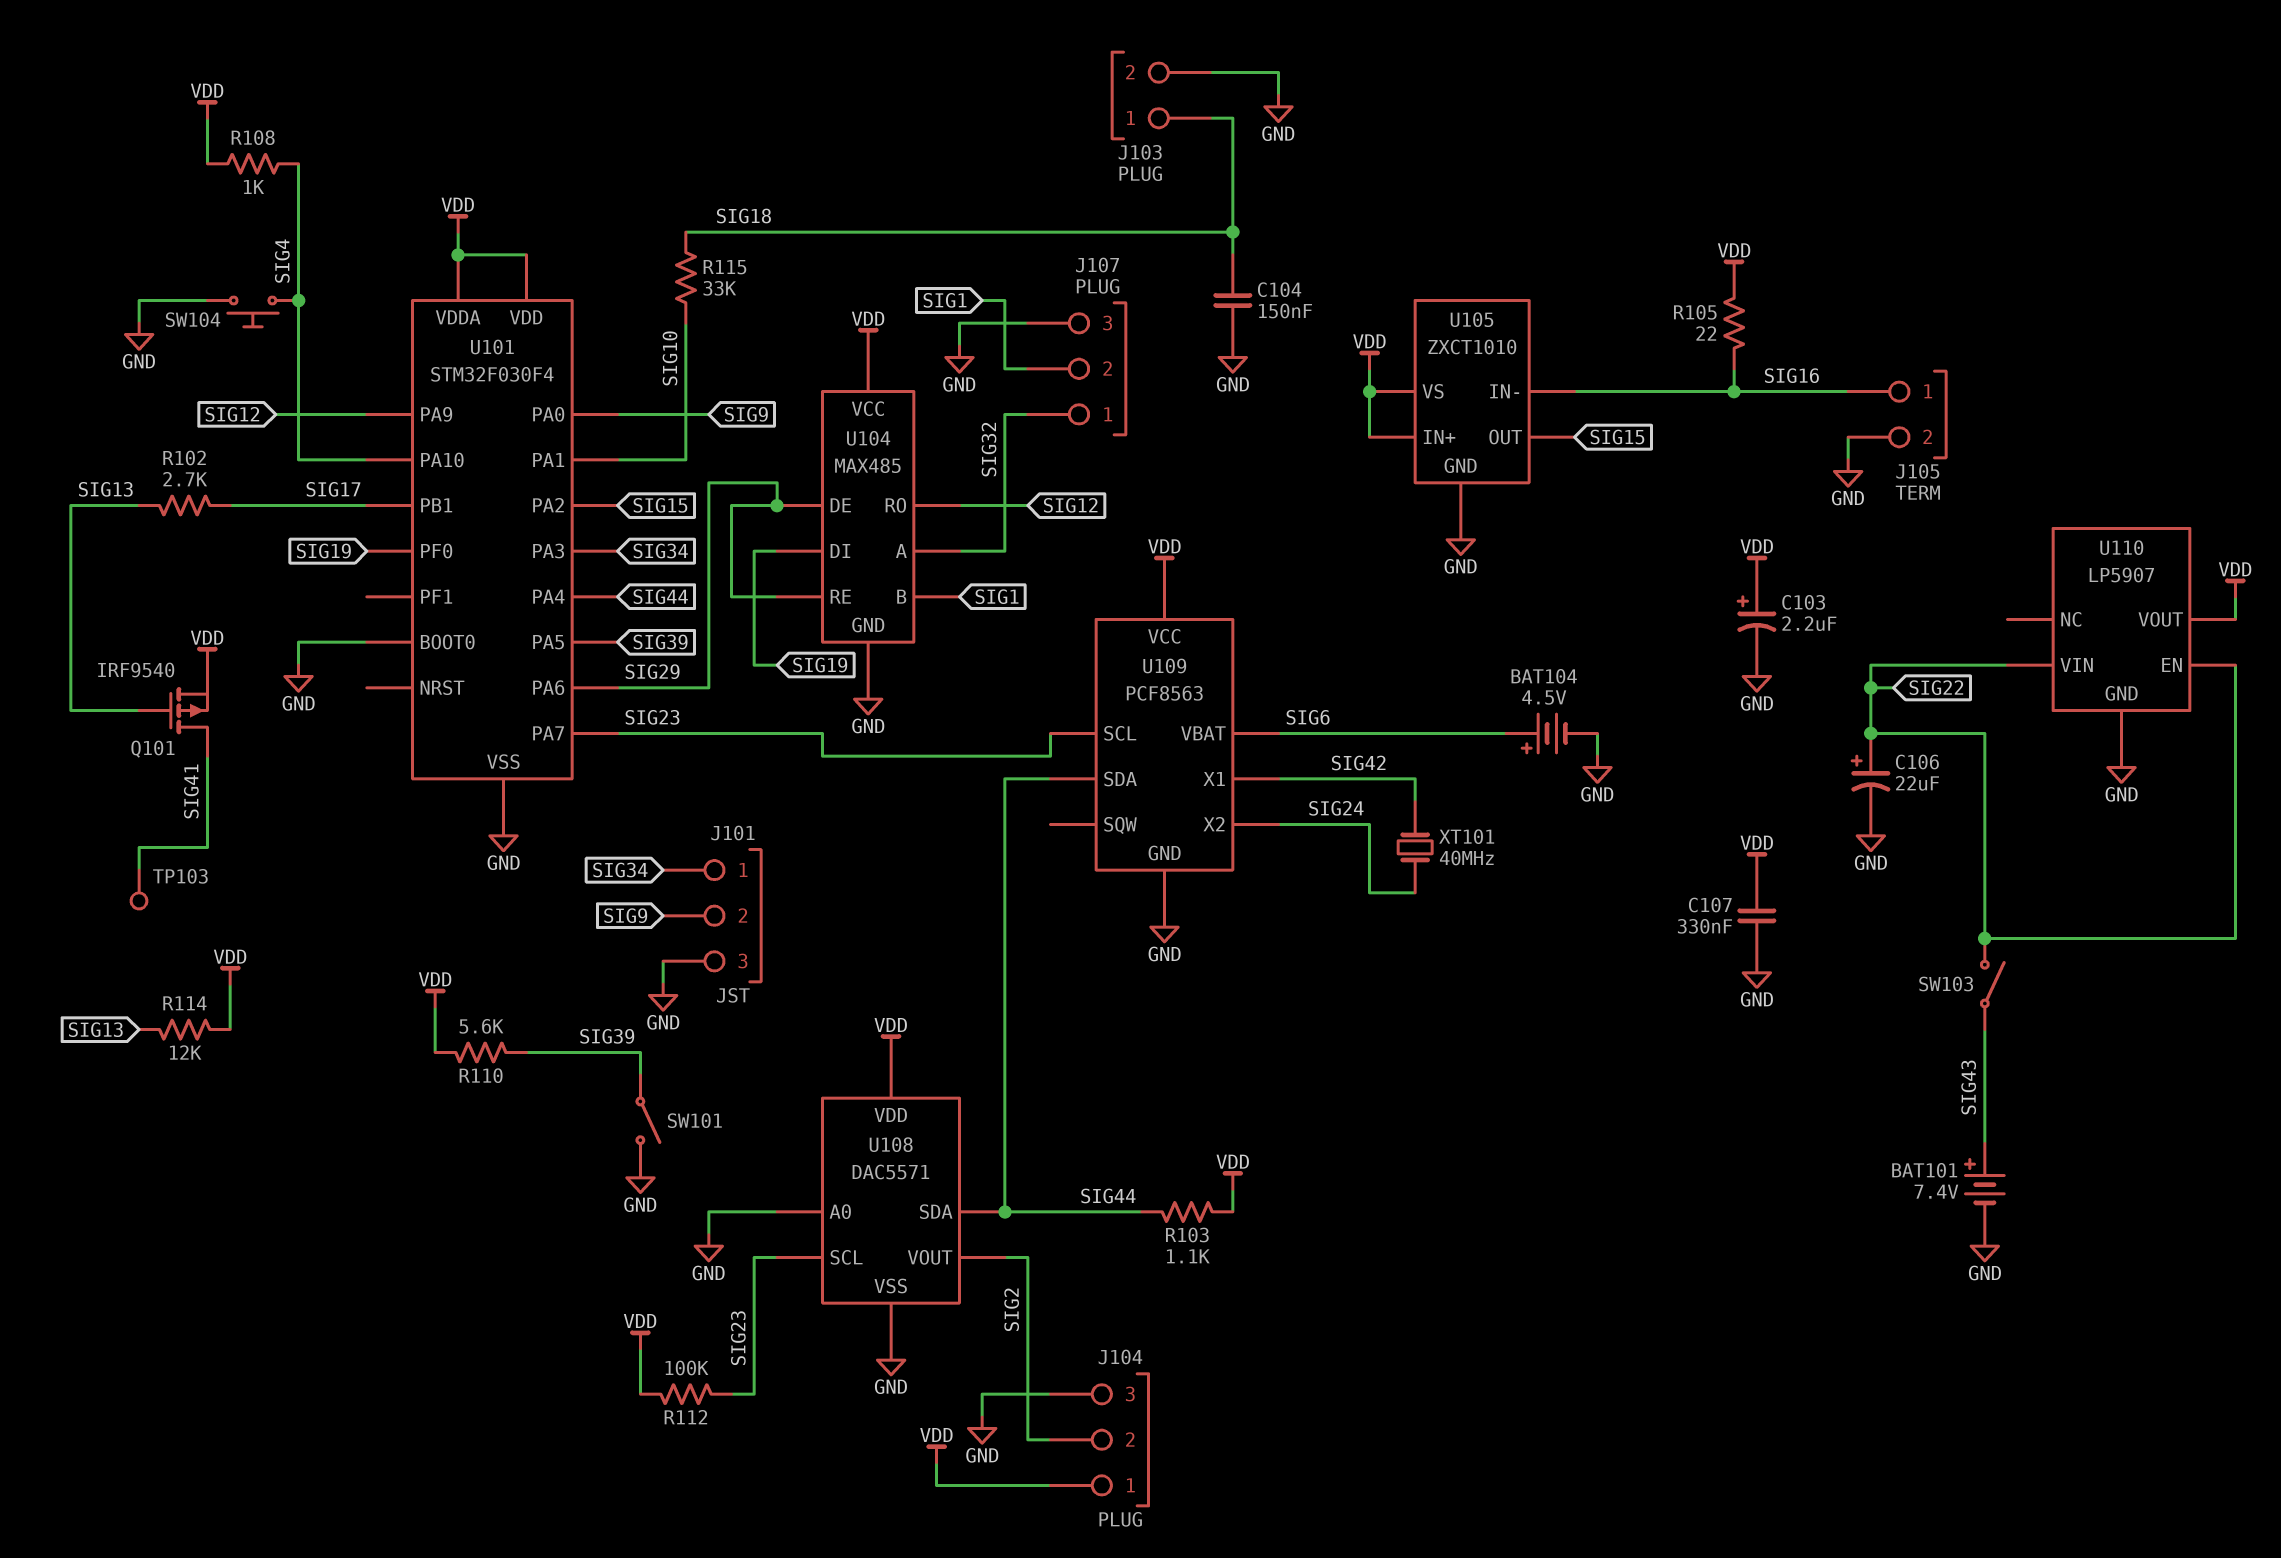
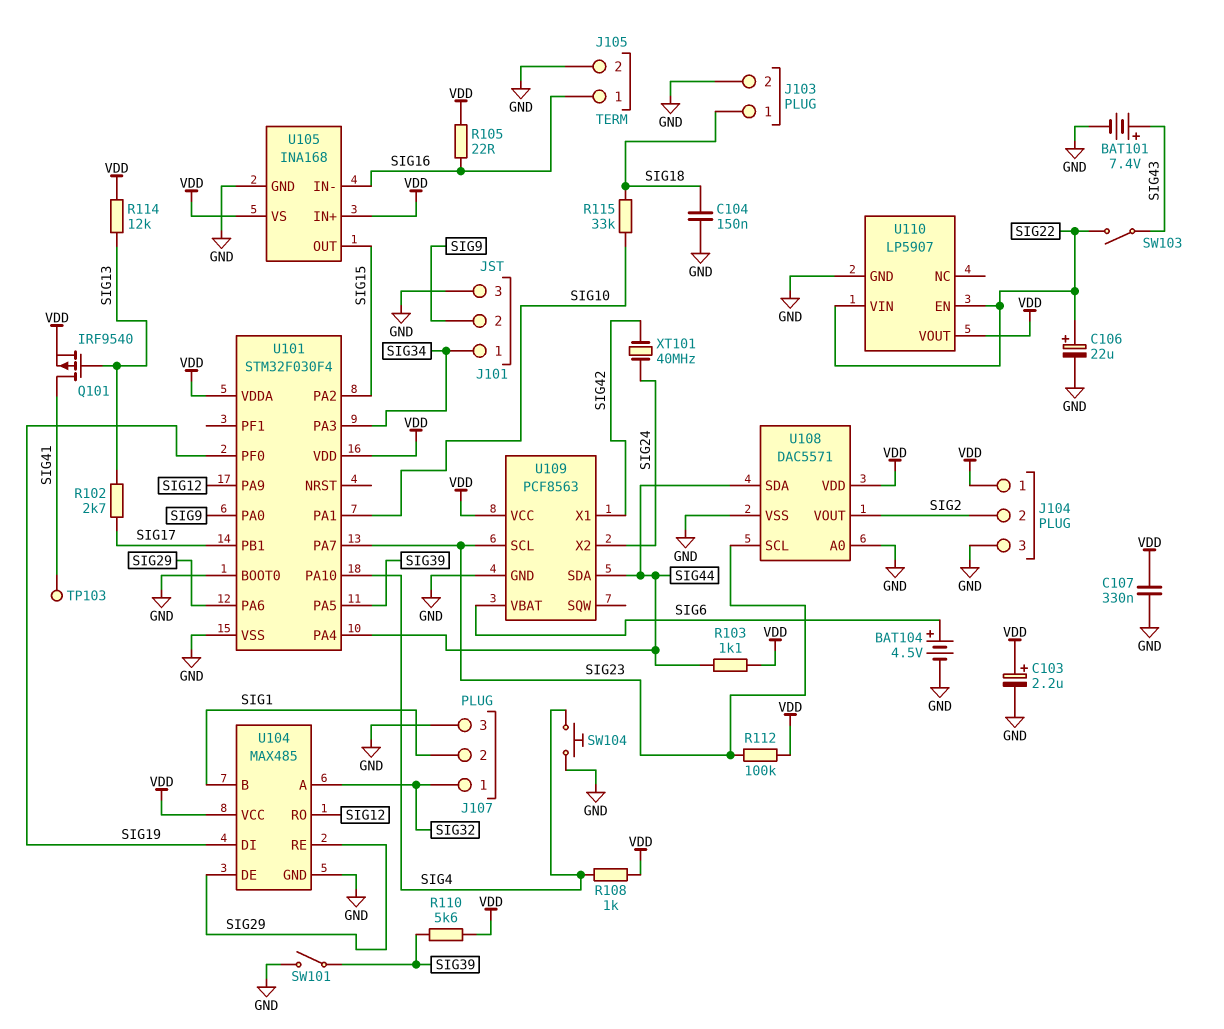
U105: ZXCT1010 -> INA168

